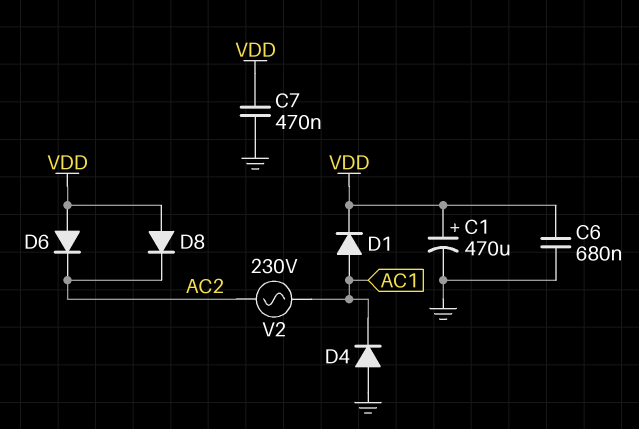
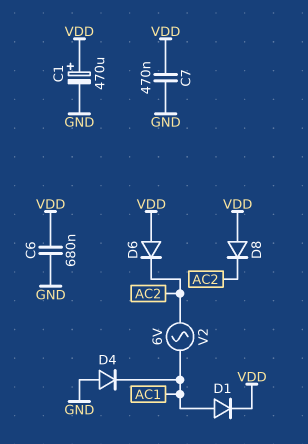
V2: AC 230V (AC1, AC2) -> AC 6V (AC1, AC2)

